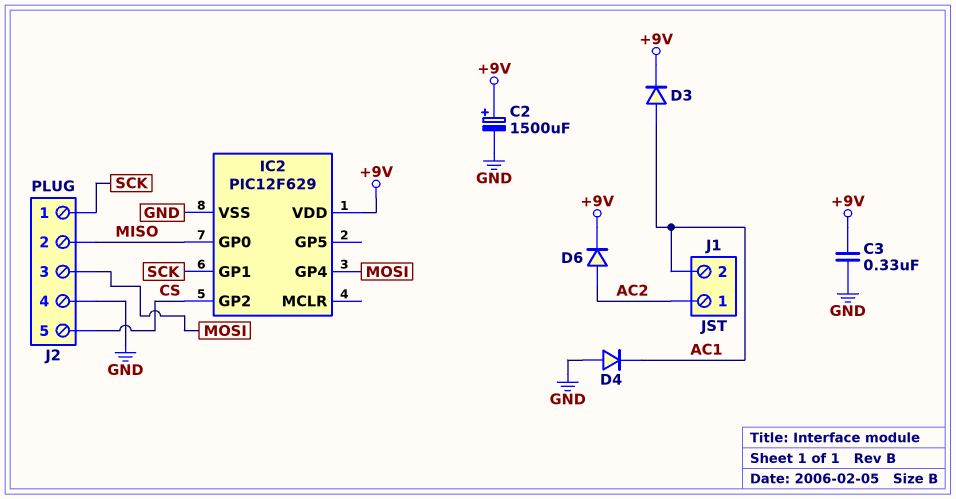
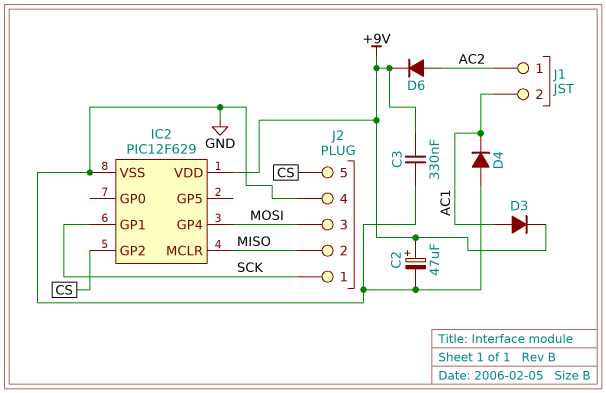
C2: 1500uF (plus +9V, minus GND) -> 47uF (plus +9V, minus GND)
IC2 pin GP0: MISO -> none
IC2 pin MCLR: none -> MISO

